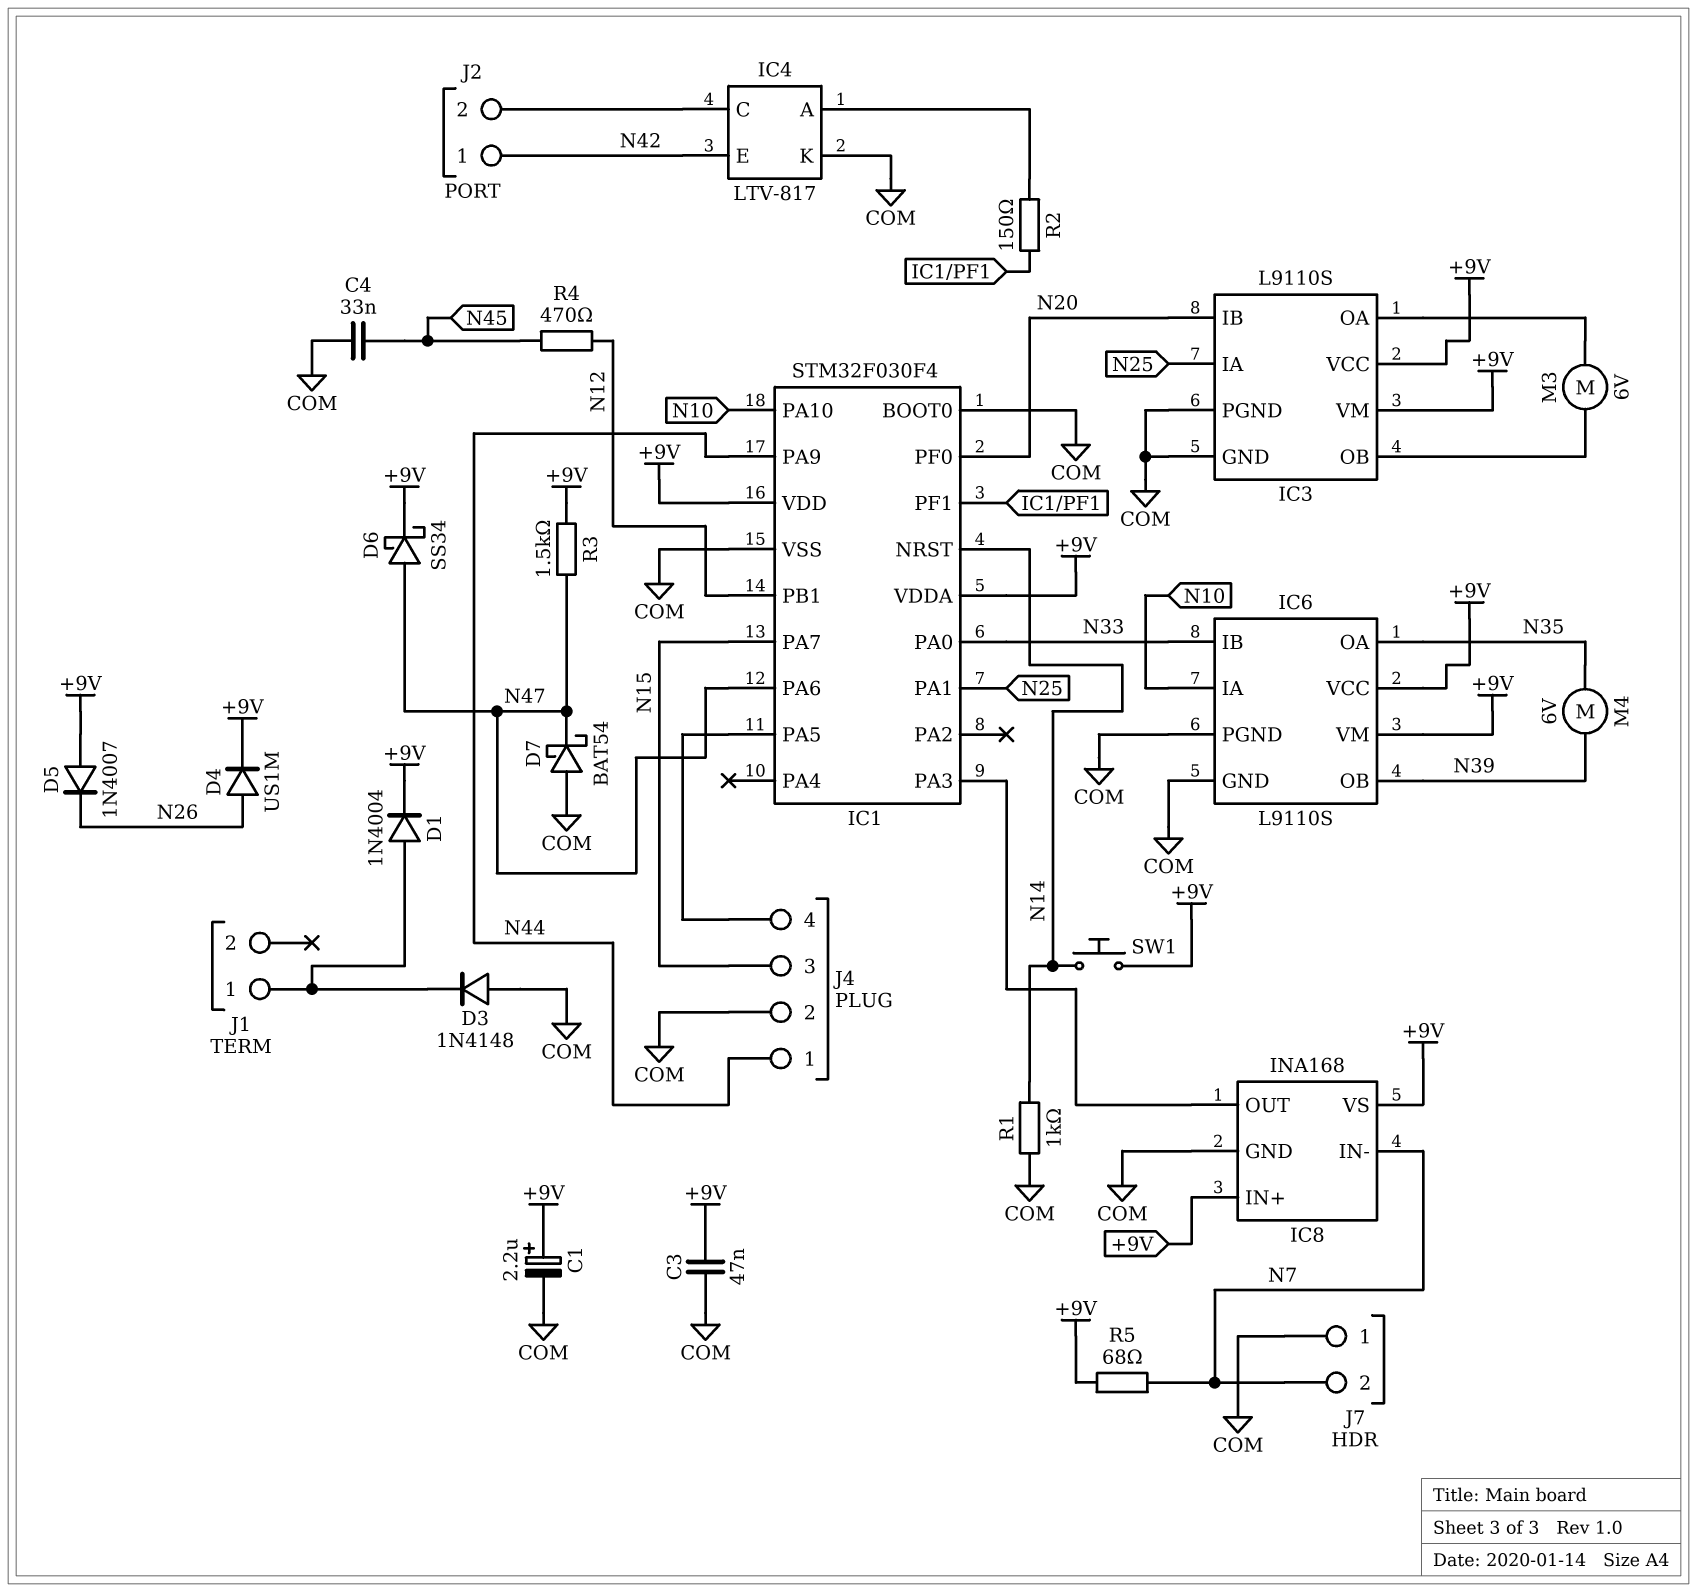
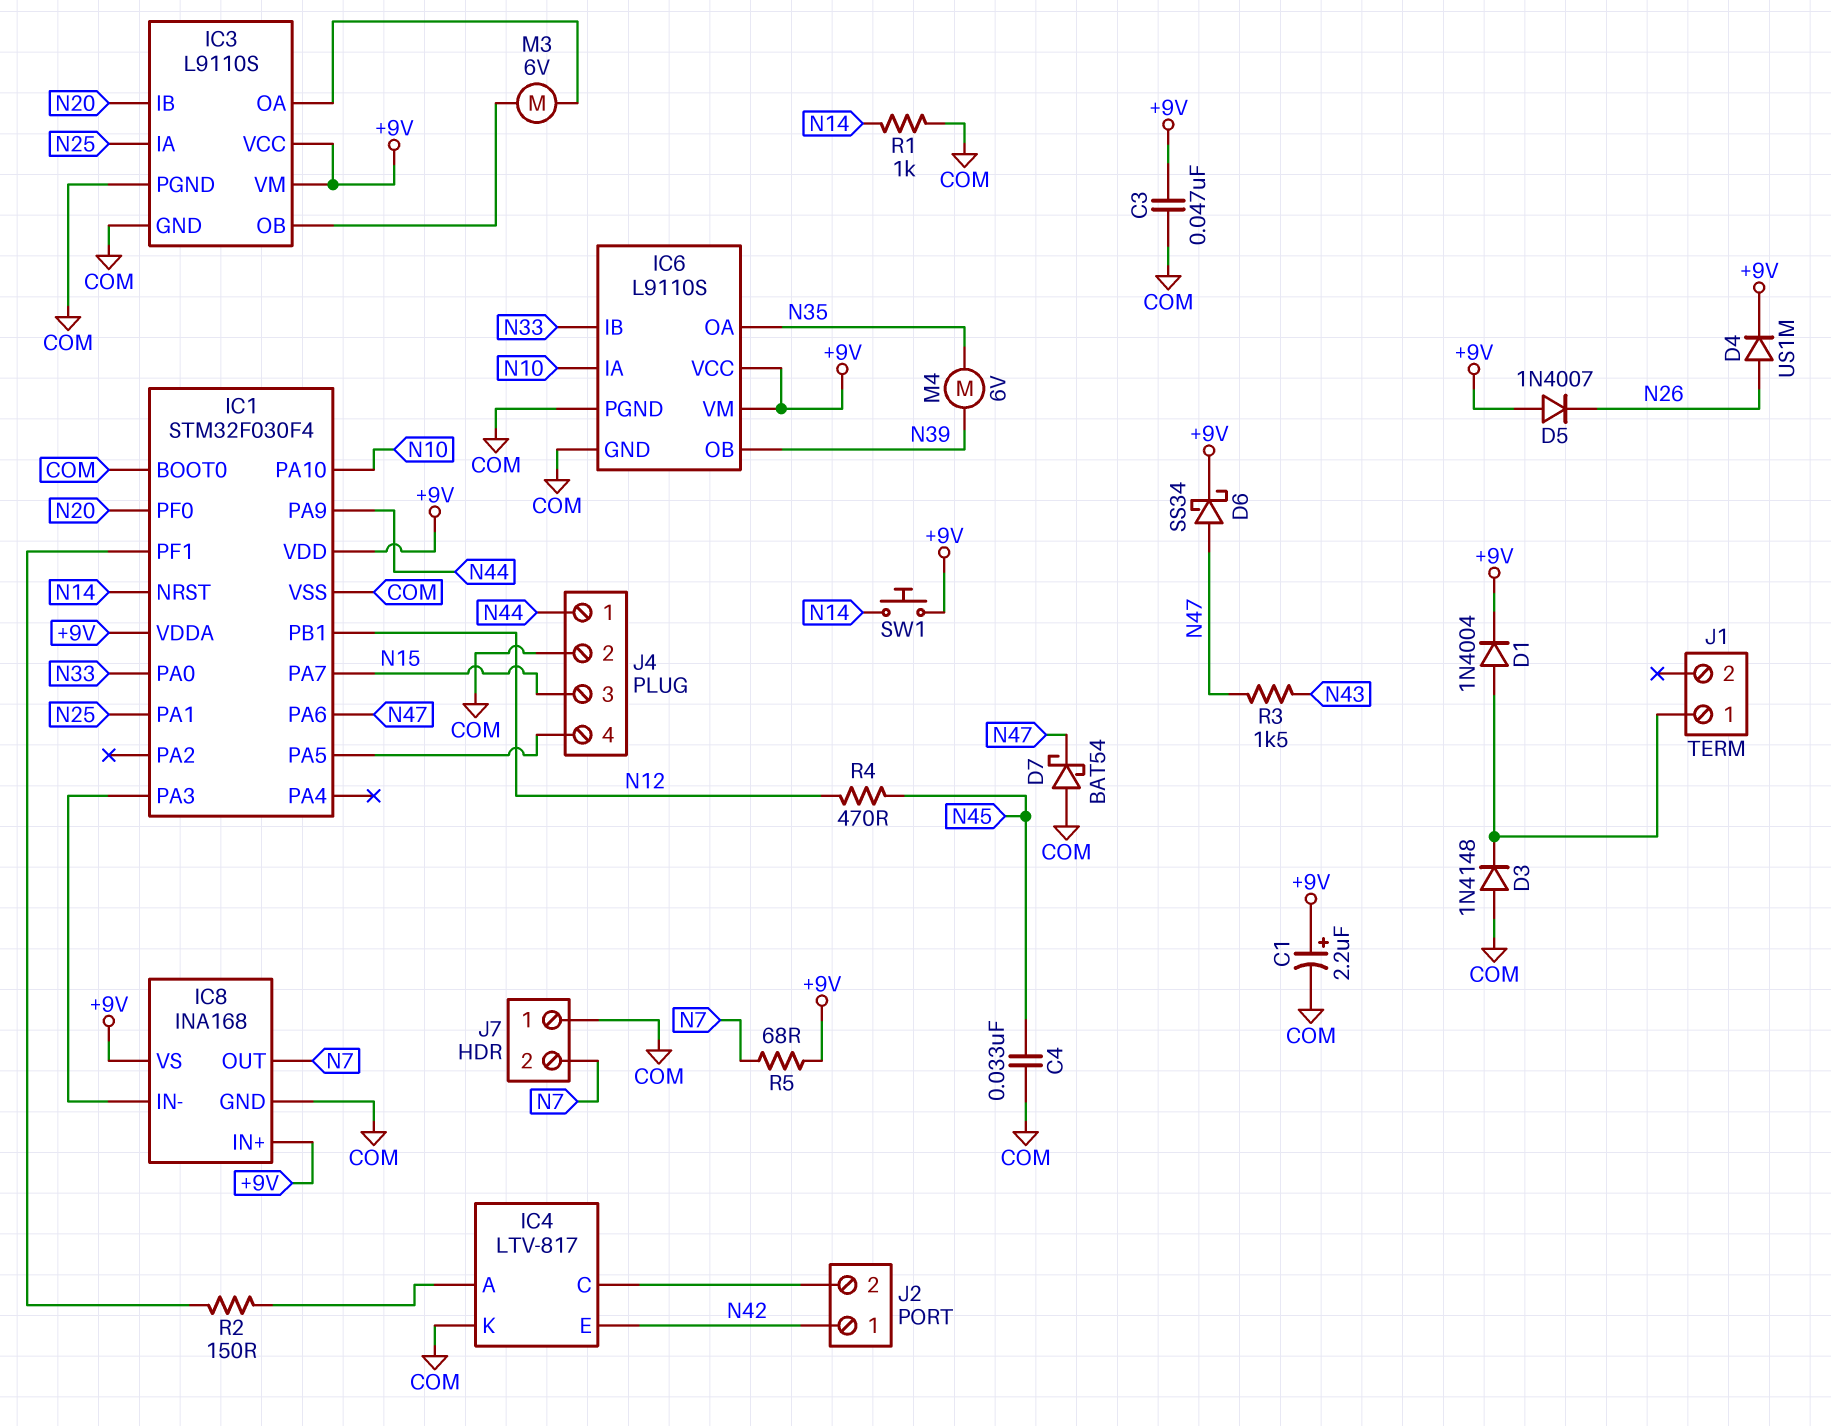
IC8 pin IN-: N7 -> IC1/PA3
IC8 pin OUT: IC1/PA3 -> N7
R3: 1.5k (+9V, N47) -> 1.5k (N43, N47)

